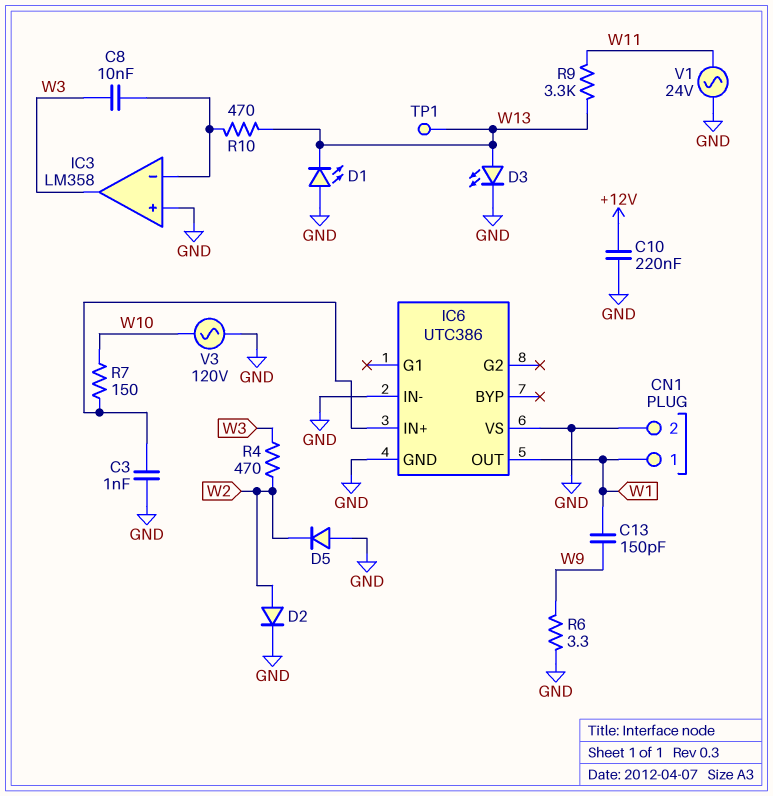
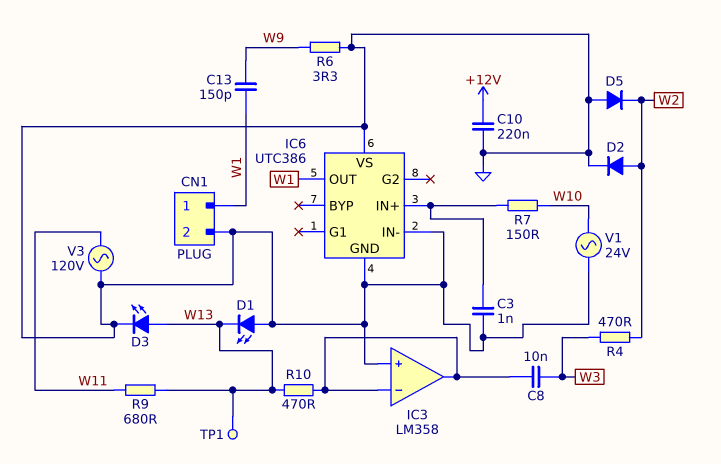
IC3 pin out: W3 -> IC3/in-
R9: 3.3k (W11, W13) -> 680 (W11, W13)
V1: AC 24V (GND, W11) -> AC 24V (GND, W10)
V3: AC 120V (GND, W10) -> AC 120V (GND, W11)

